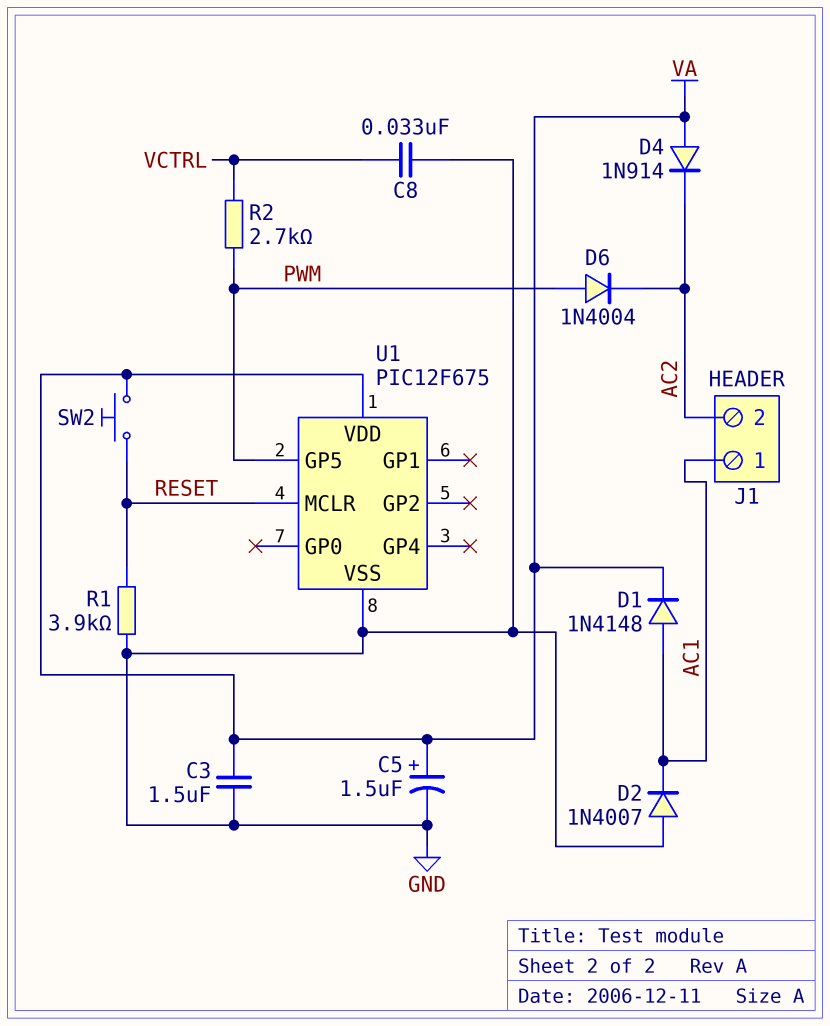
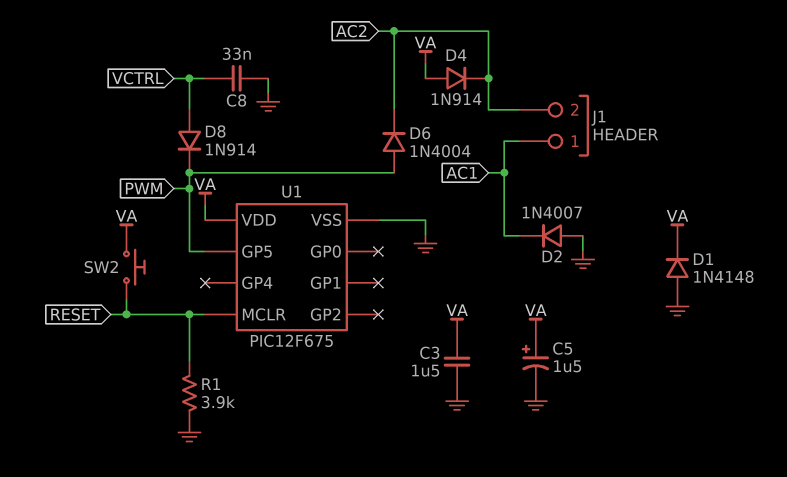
D1: diode 1N4148 (A AC1, K VA) -> diode 1N4148 (A GND, K VA)
D8: none -> diode 1N914 (A VCTRL, K PWM)
R2: 2.7k (PWM, VCTRL) -> none

